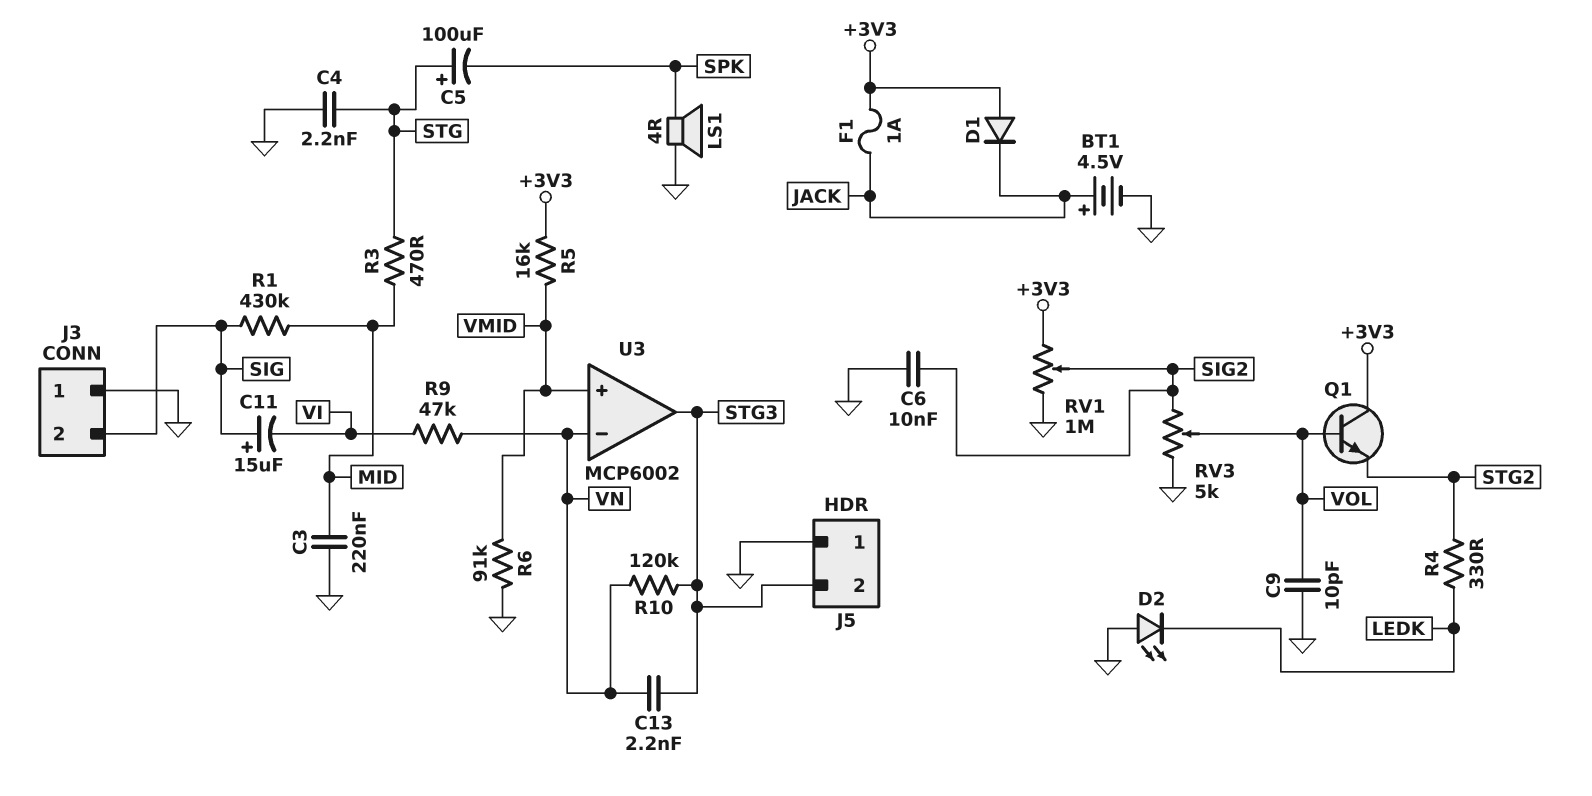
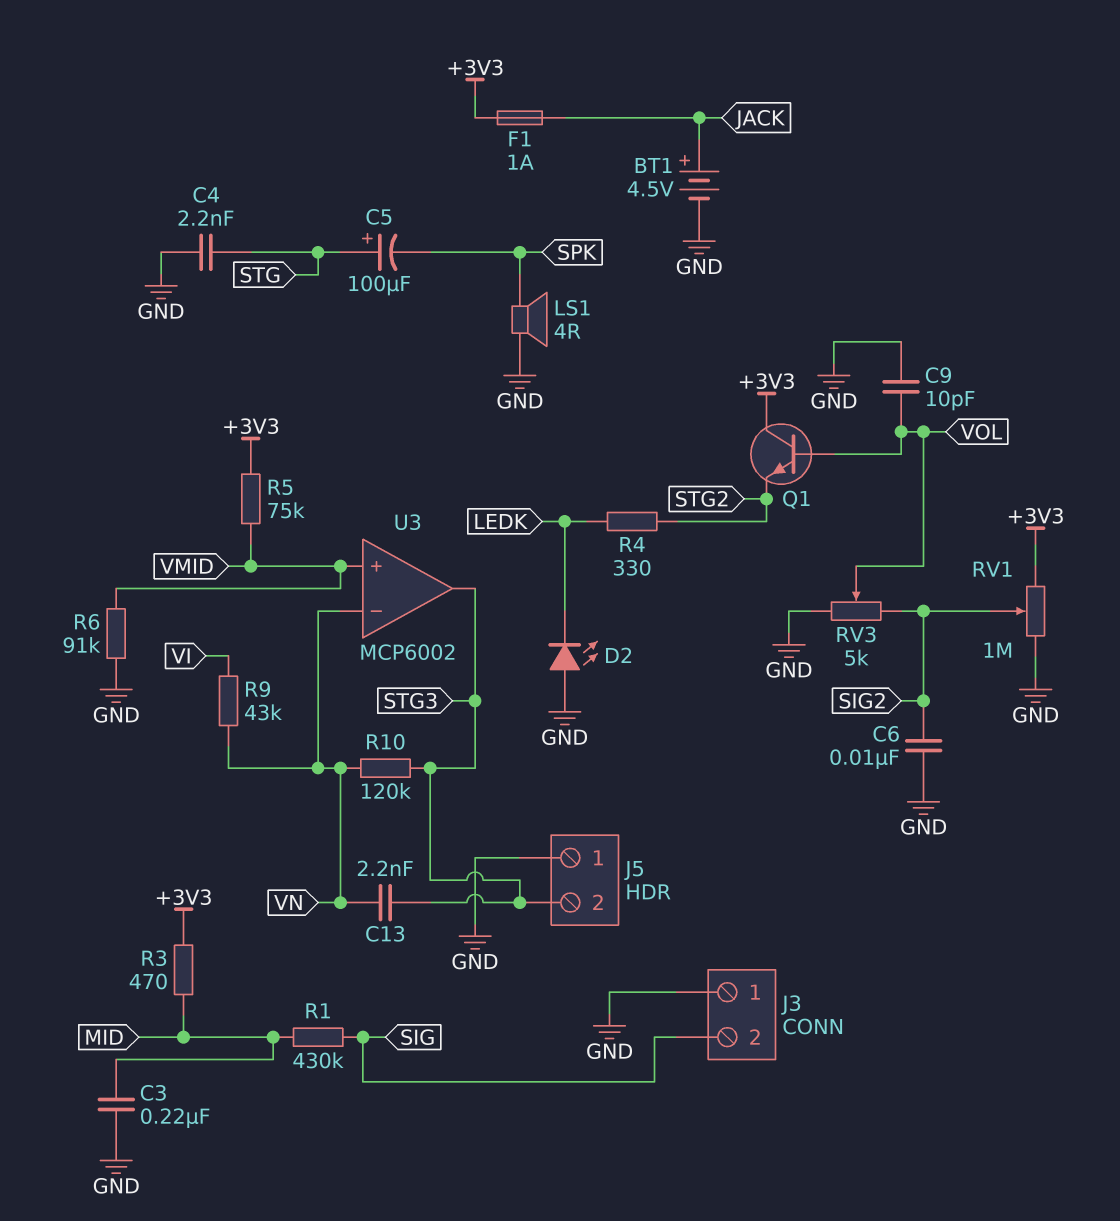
C11: 15uF (plus SIG, minus VI) -> none
D1: diode (A +3V3, K JACK) -> none
R3: 470 (MID, STG) -> 470 (+3V3, MID)
R5: 16k (+3V3, VMID) -> 75k (+3V3, VMID)
R9: 47k (VI, VN) -> 43k (VI, VN)

